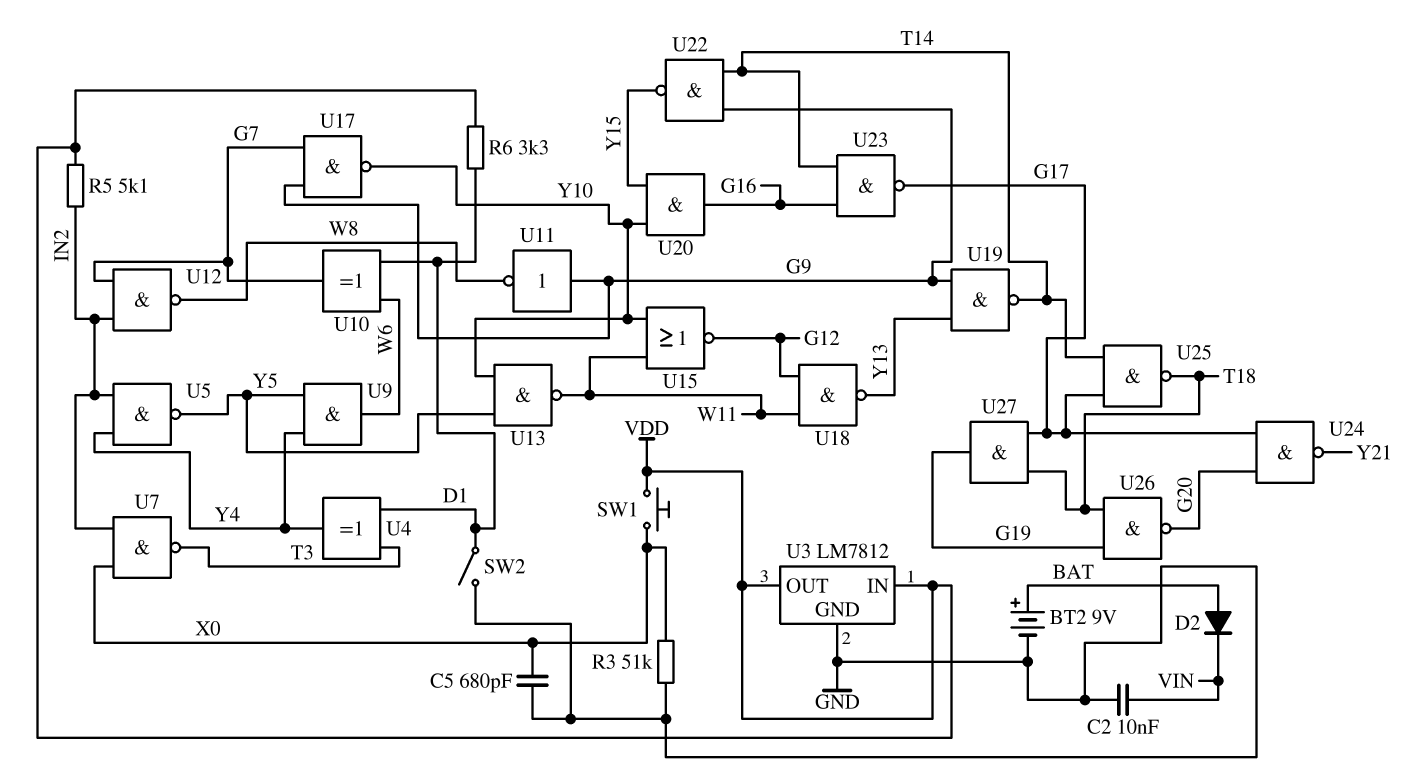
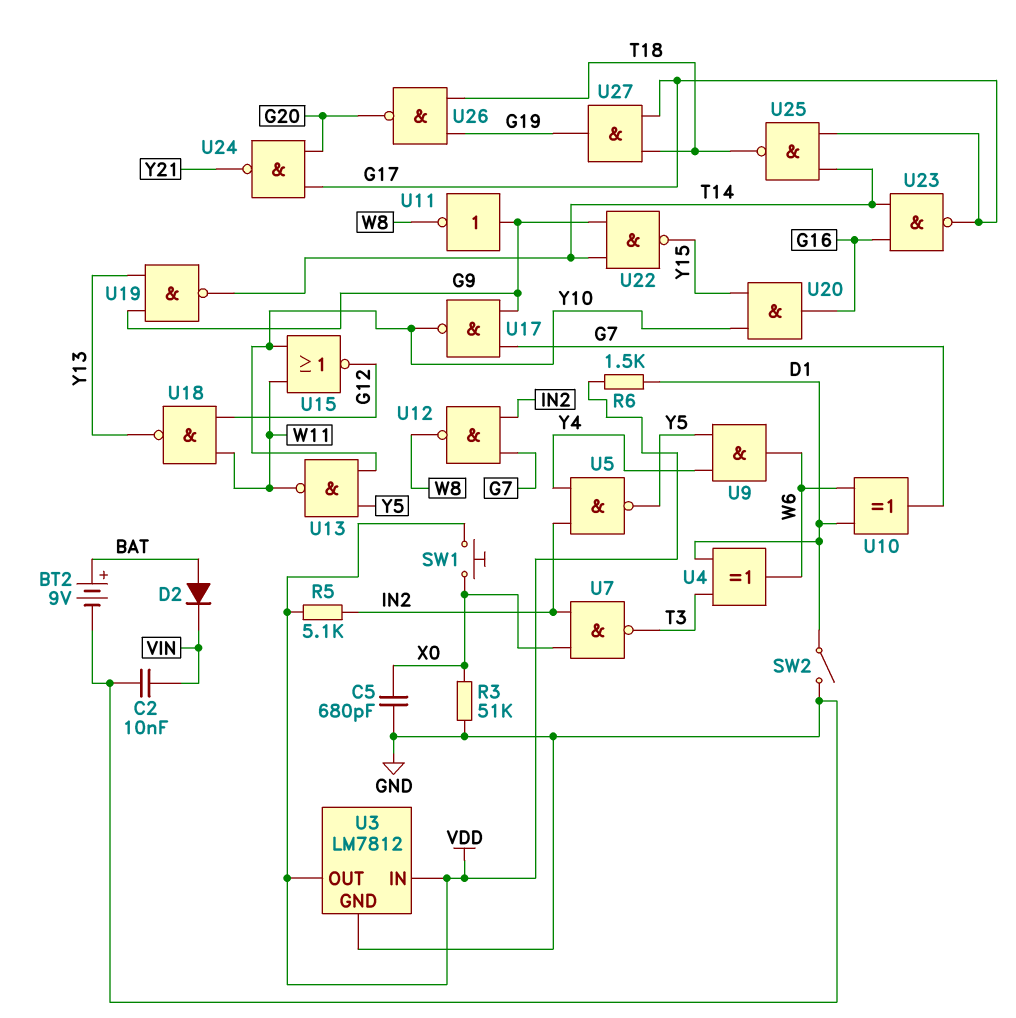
R6: 3.3k (D1, VDD) -> 1.5k (D1, VDD)
U4: XOR (in D1, in T3, out Y4) -> XOR (in D1, in T3, out W6)

